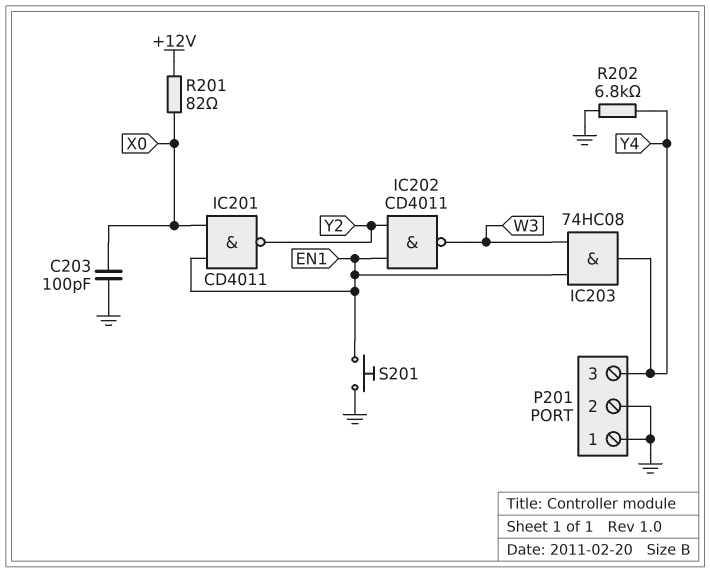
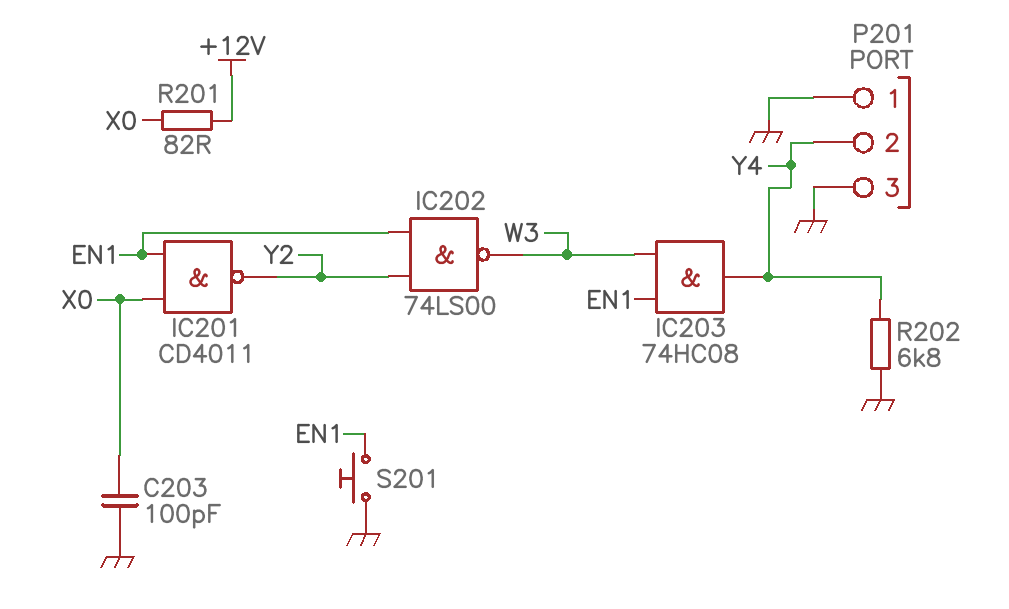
IC202: NAND CD4011 (in EN1, in Y2, out W3) -> NAND 74LS00 (in EN1, in Y2, out W3)
P201 pin 2: GND -> Y4
P201 pin 3: Y4 -> GND

